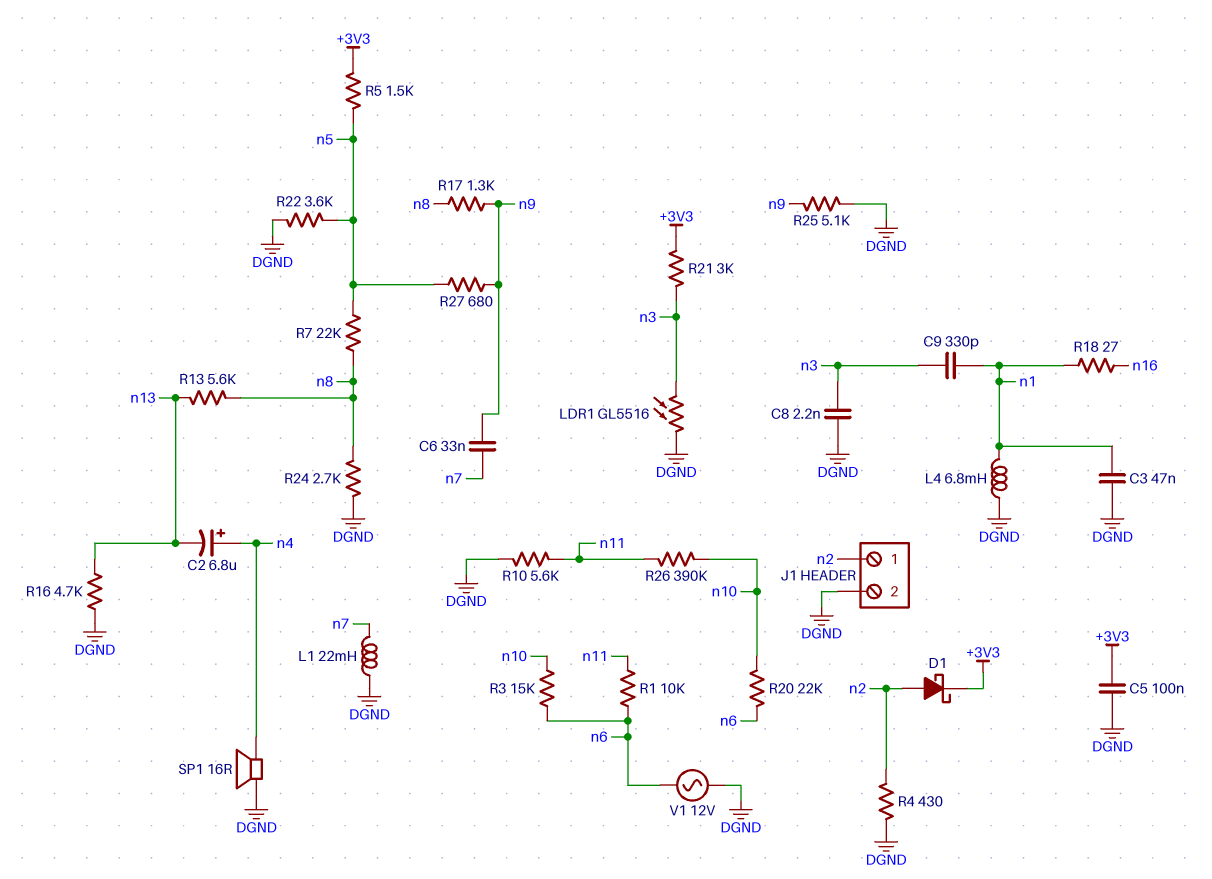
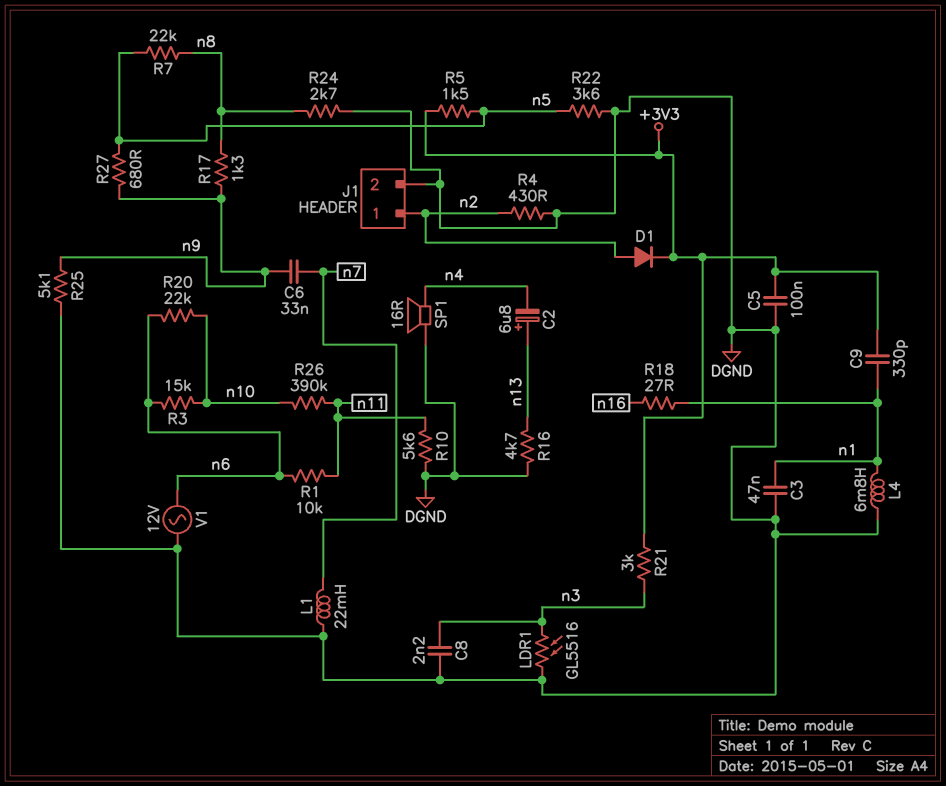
C2: 6.8uF (plus n4, minus n13) -> 6.8uF (plus n13, minus n4)
C9: 330pF (n1, n3) -> 330pF (+3V3, n1)
D1: schottky (A n2, K +3V3) -> diode (A n2, K +3V3)
R13: 5.6k (n8, n13) -> none

